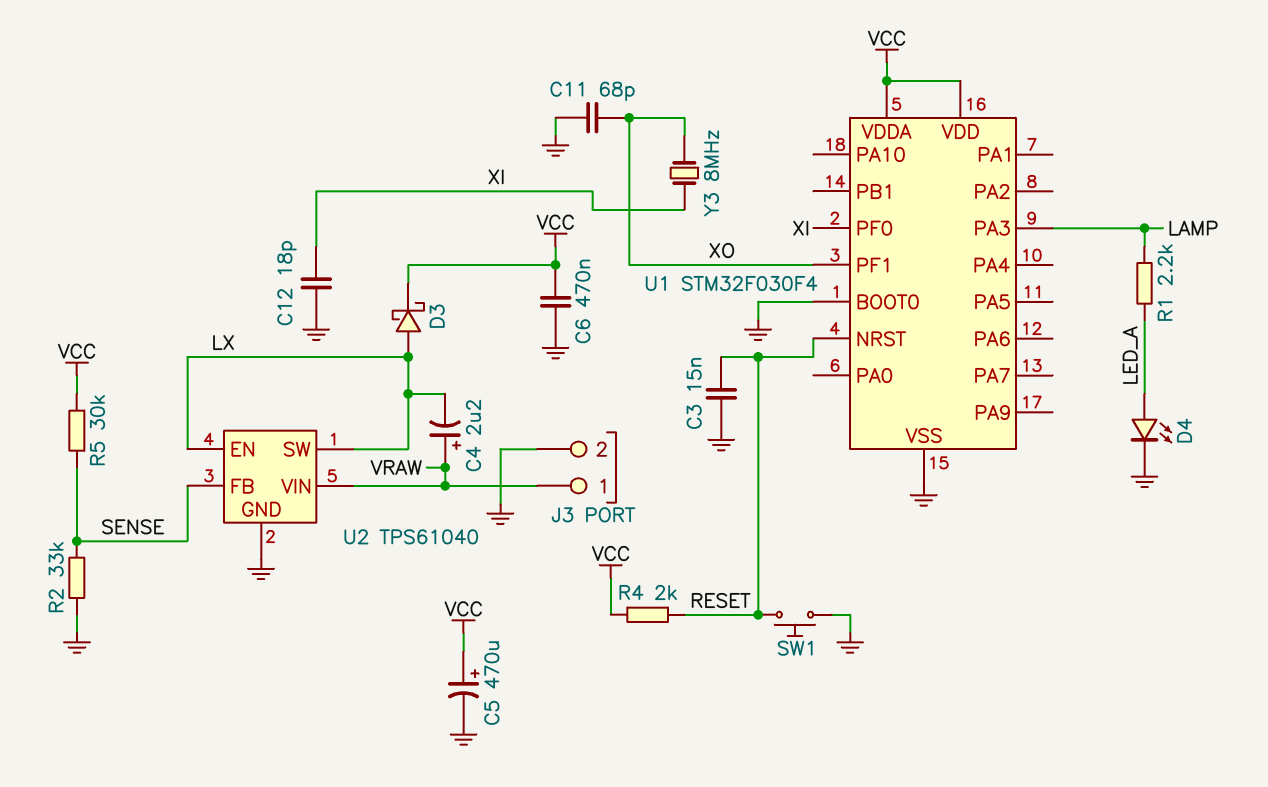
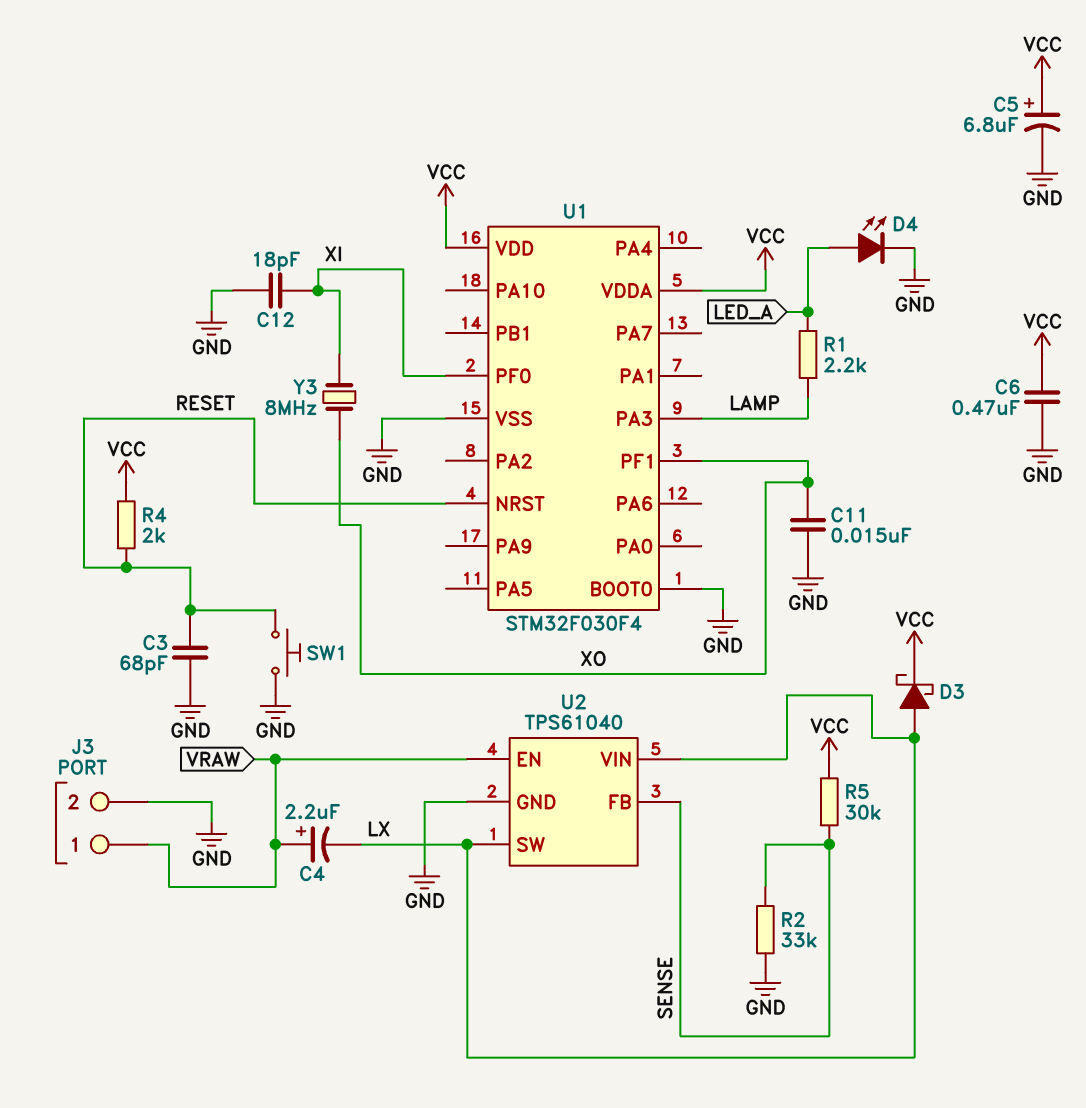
C3: 15nF (GND, RESET) -> 68pF (GND, RESET)
C5: 470uF (plus VCC, minus GND) -> 6.8uF (plus VCC, minus GND)
C11: 68pF (GND, XO) -> 15nF (GND, XO)
U2 pin EN: LX -> VRAW
U2 pin VIN: VRAW -> LX

